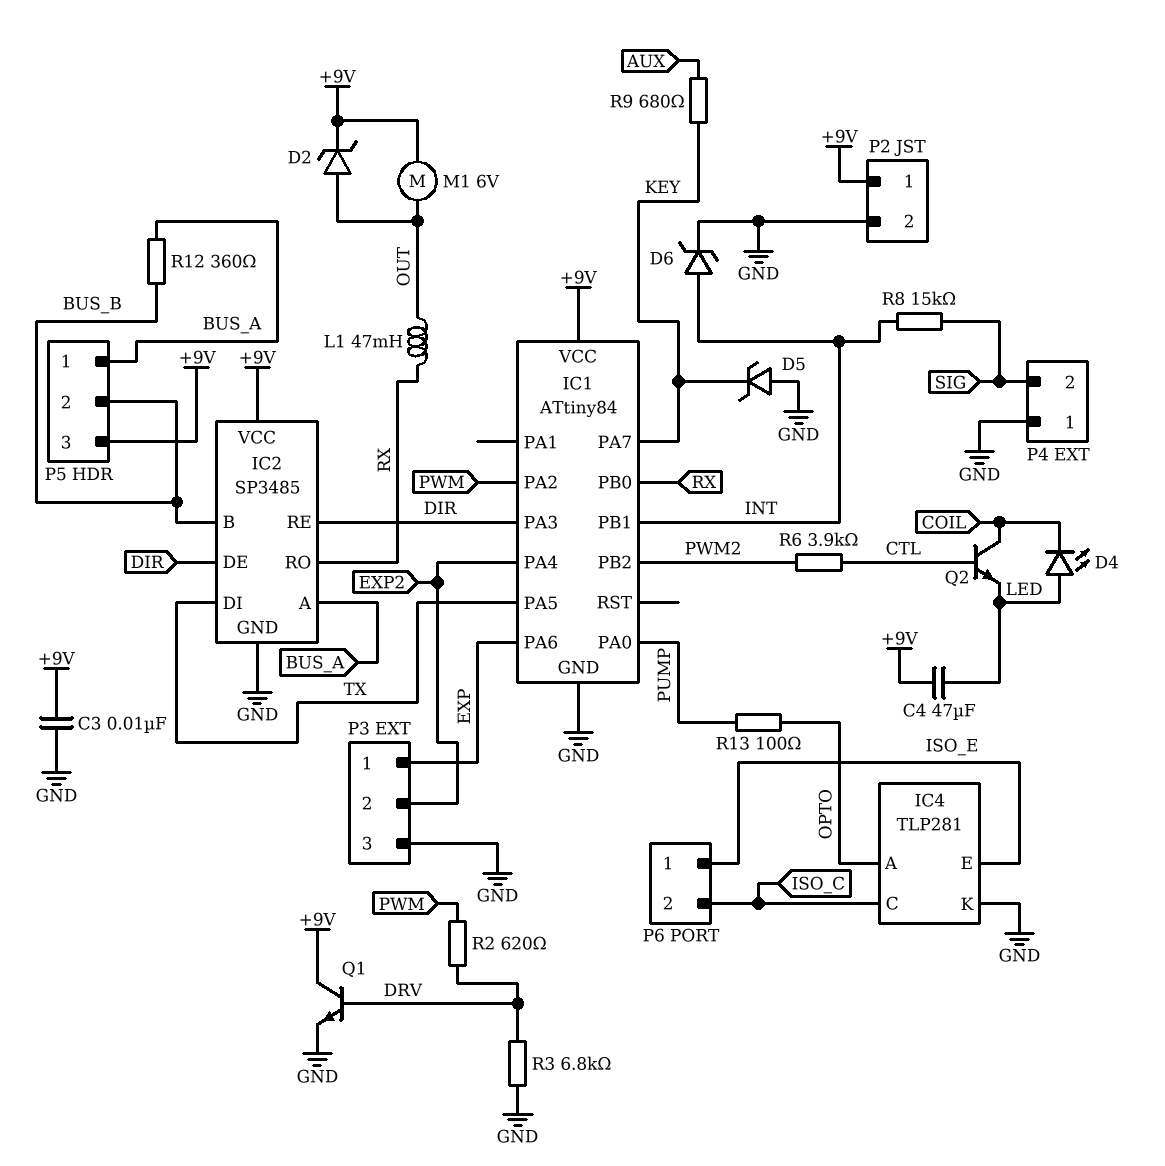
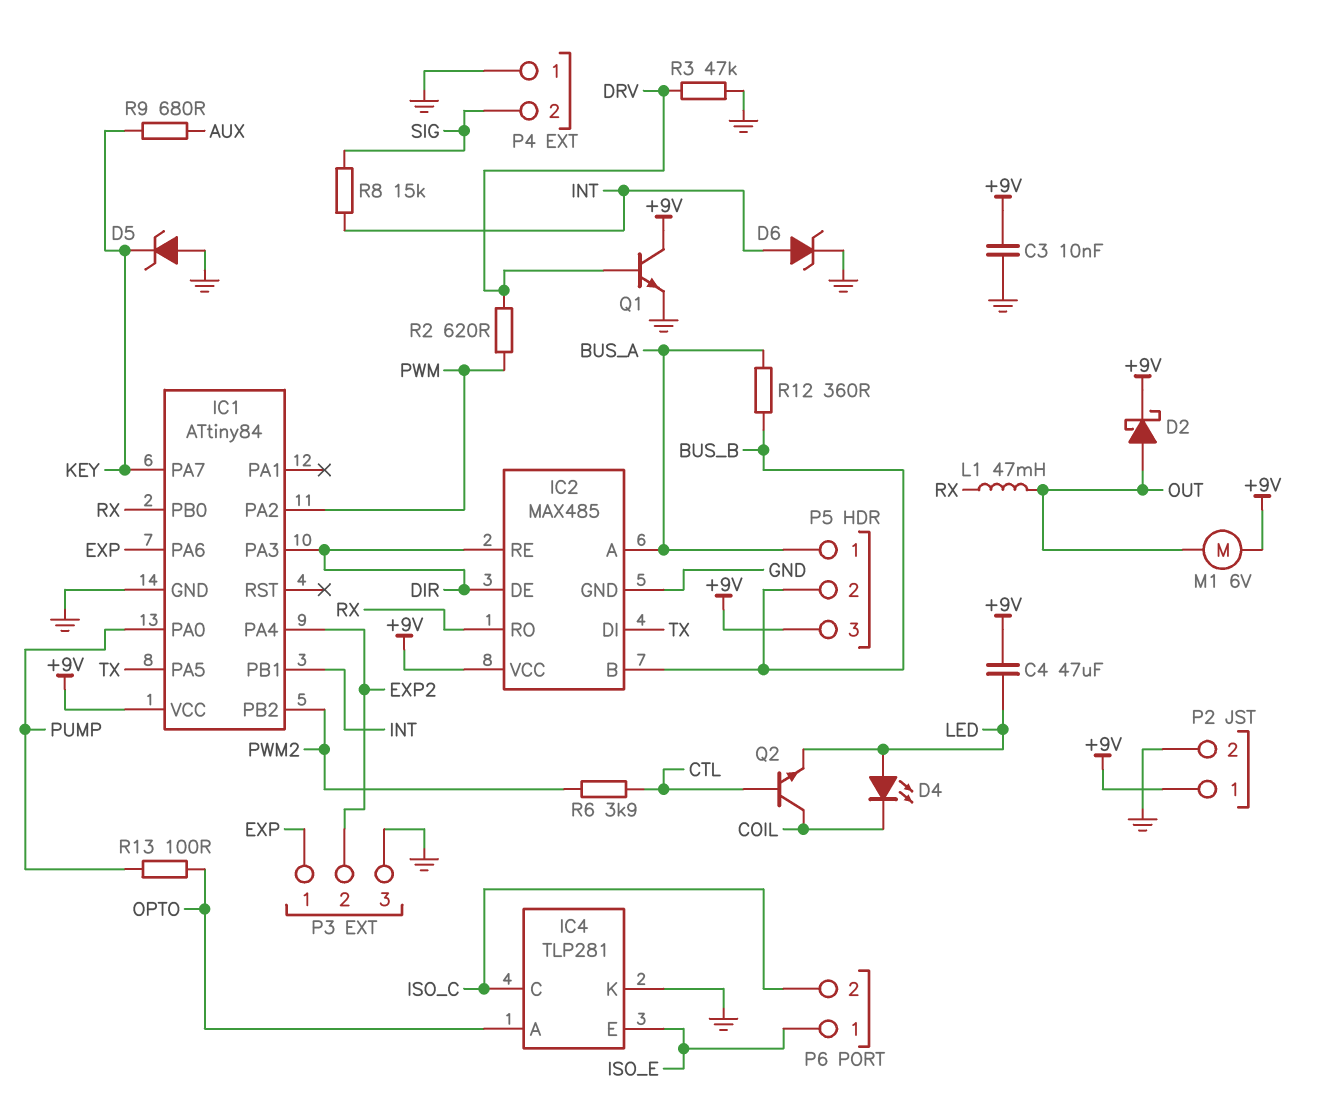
D2: zener (A OUT, K +9V) -> schottky (A OUT, K +9V)
IC2: SP3485 -> MAX485
R3: 6.8k (DRV, GND) -> 47k (DRV, GND)

